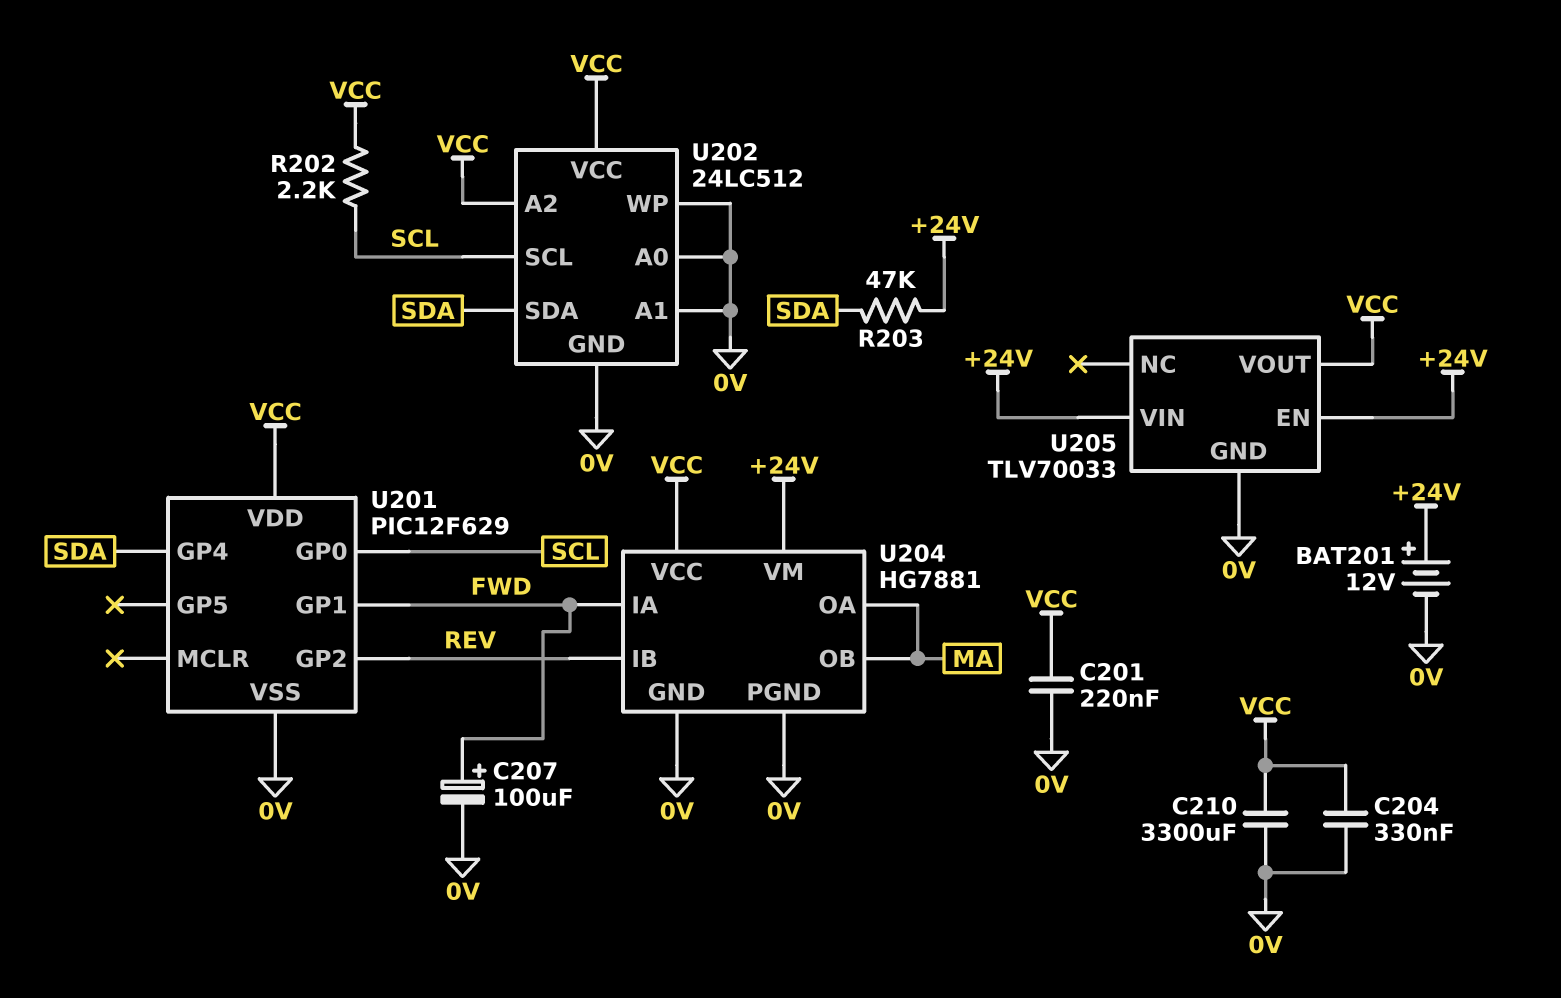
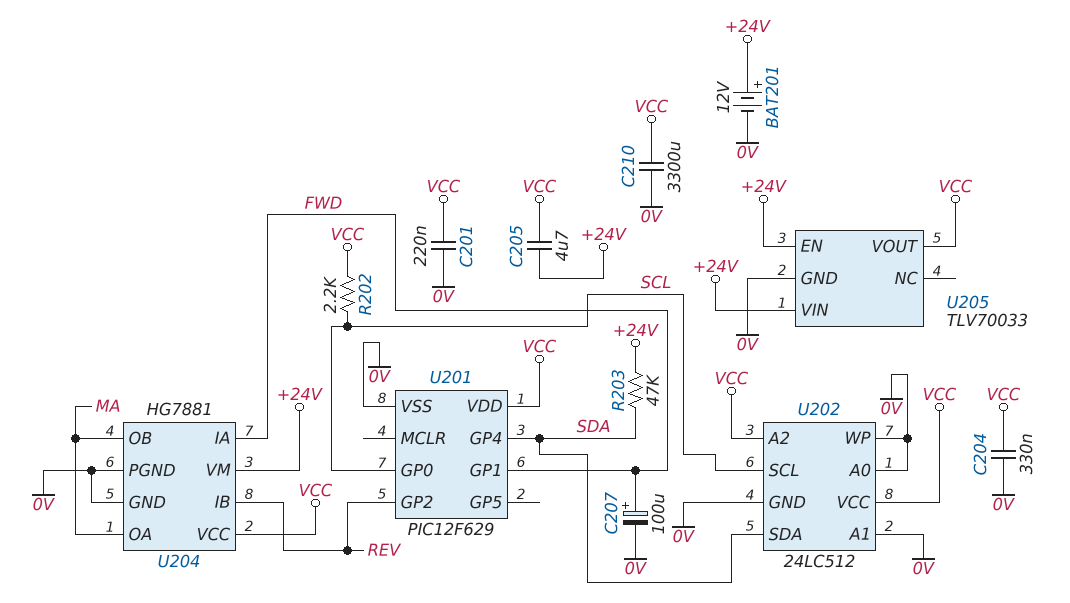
C205: none -> 4.7uF (+24V, VCC)

